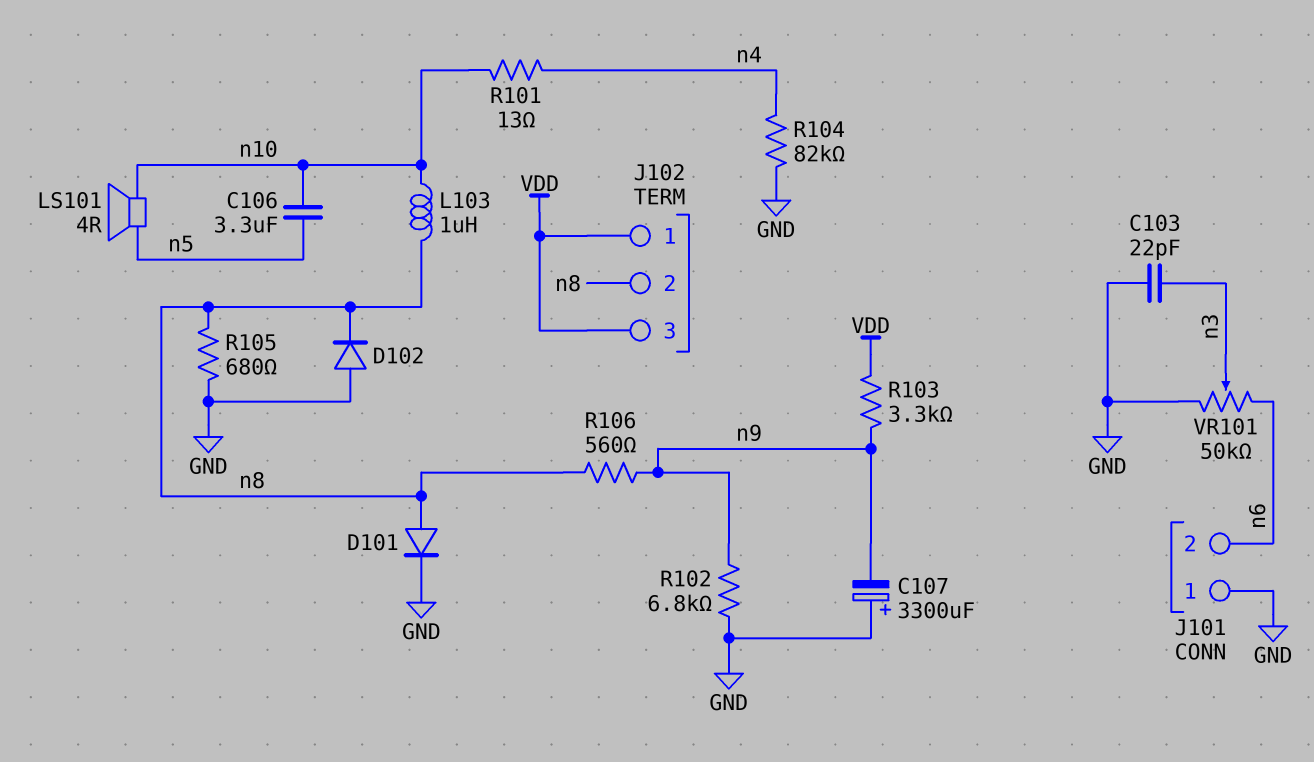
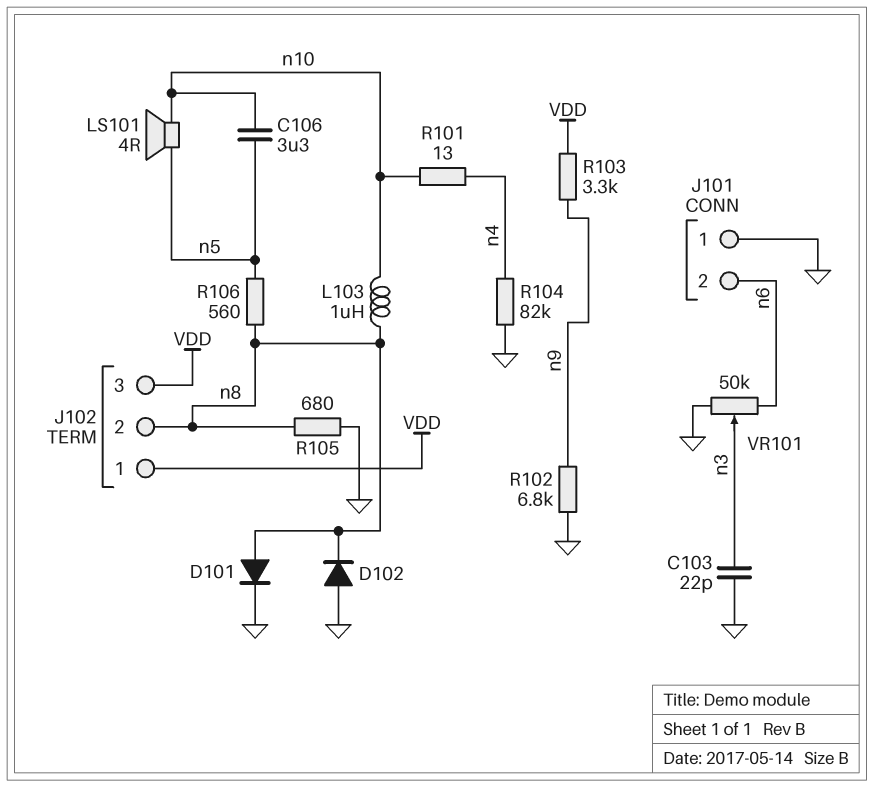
C107: 3300uF (plus GND, minus n9) -> none
R106: 560 (n8, n9) -> 560 (n5, n8)

